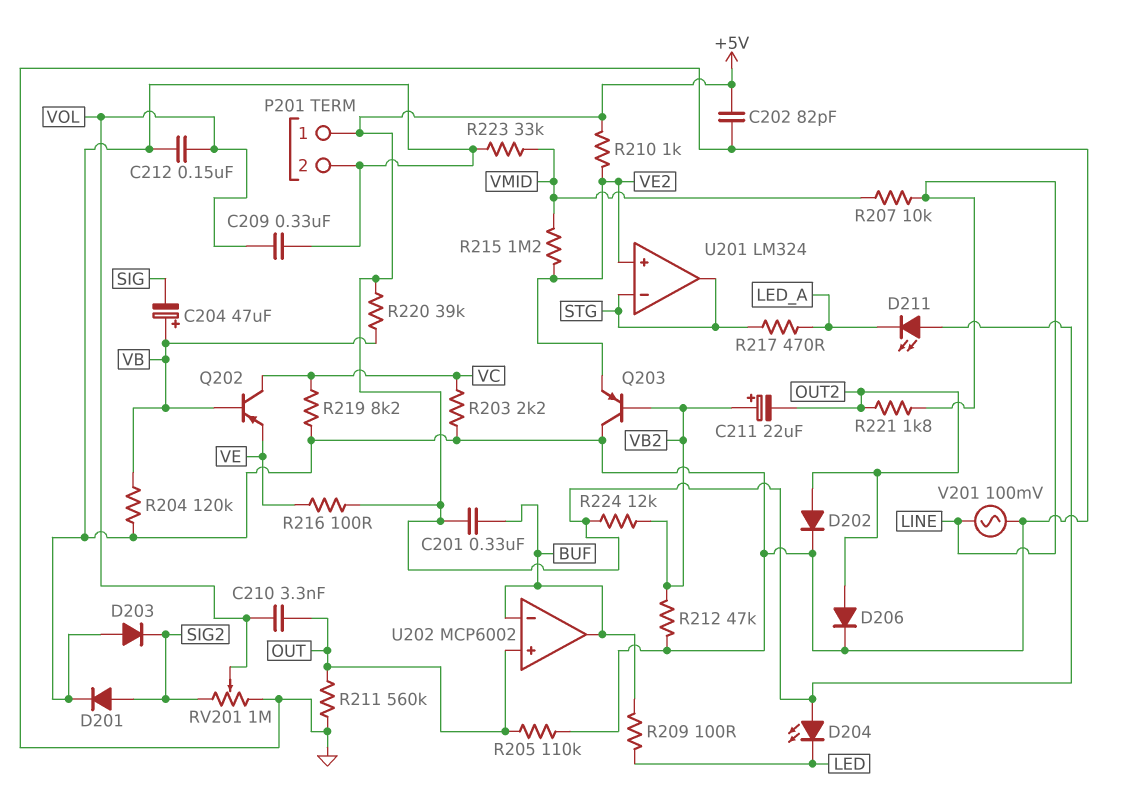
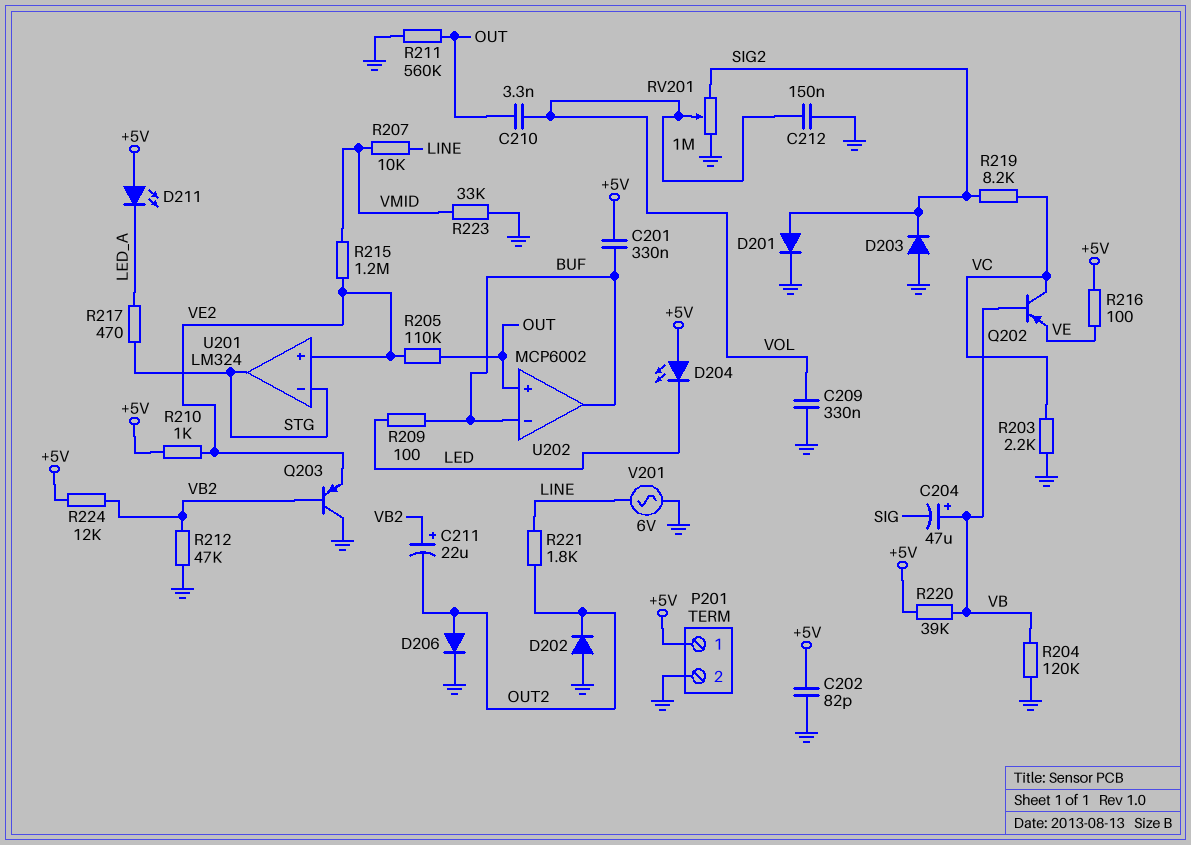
D202: diode (A OUT2, K GND) -> diode (A GND, K OUT2)
R205: 110k (GND, OUT) -> 110k (OUT, VE2)
R219: 8.2k (GND, VC) -> 8.2k (SIG2, VC)
V201: AC 100mV (GND, LINE) -> AC 6V (GND, LINE)

